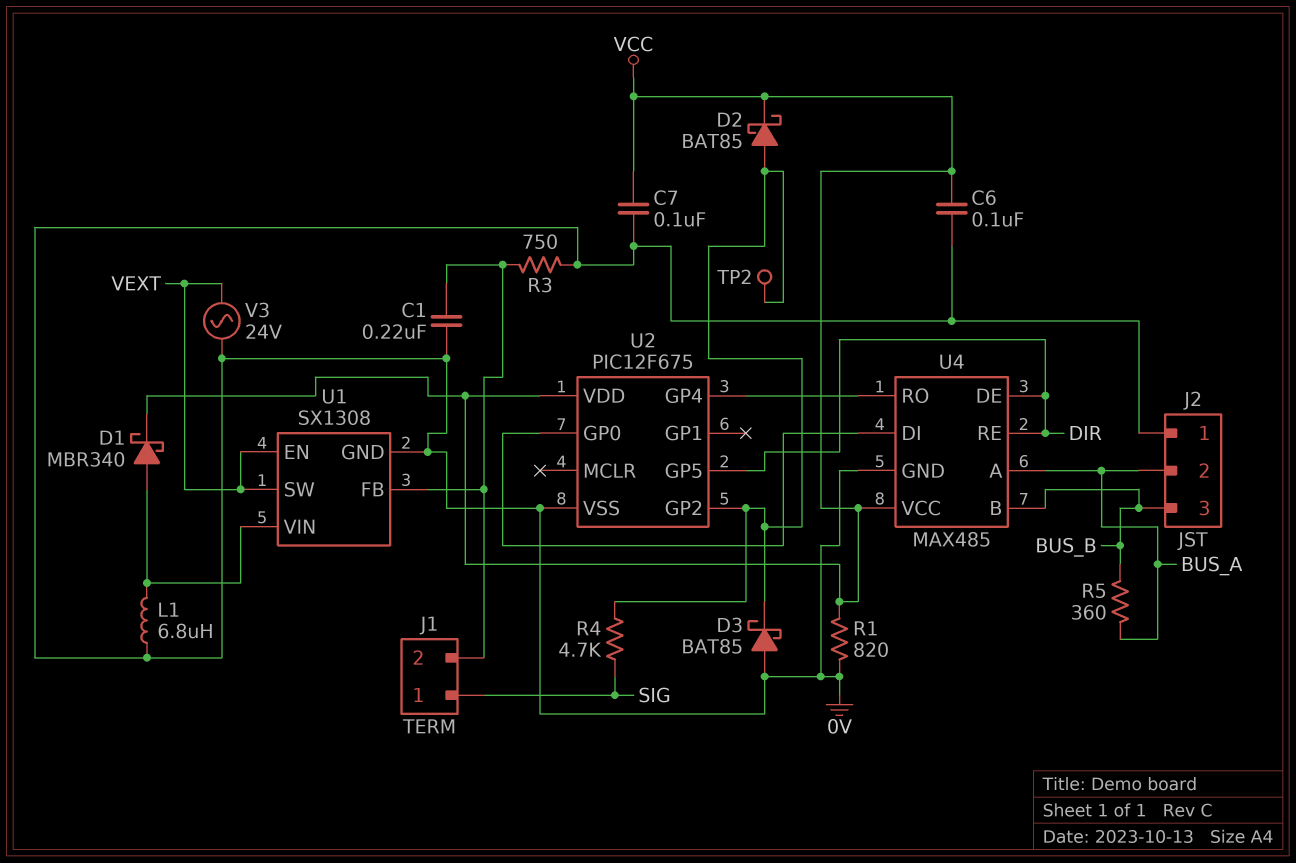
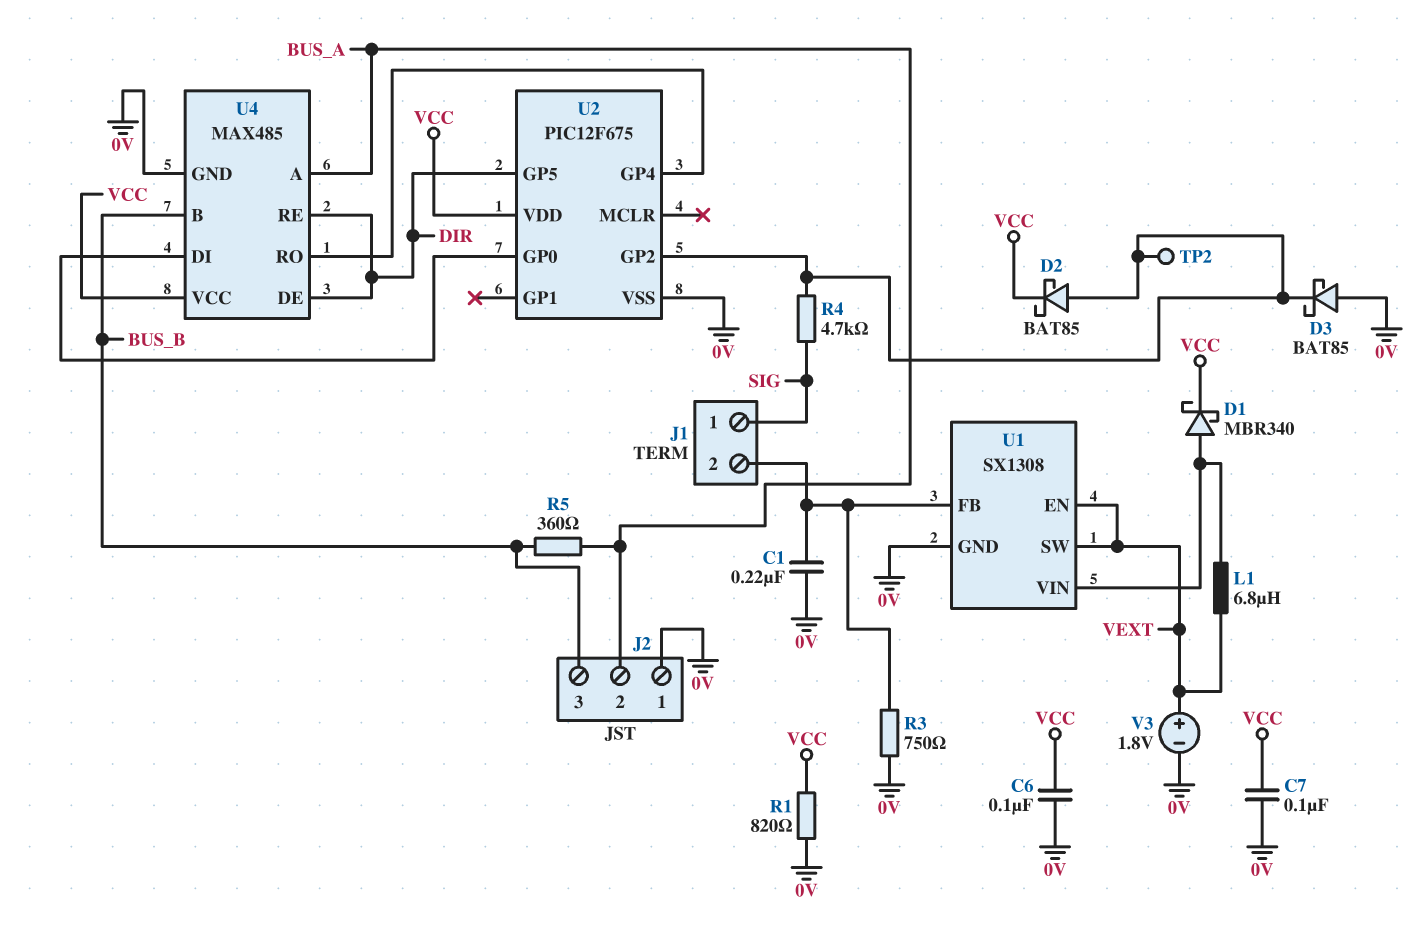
L1: 6.8uH (0V, U1/VIN) -> 6.8uH (U1/VIN, VEXT)
V3: AC 24V (0V, VEXT) -> 1.8V (plus VEXT, minus 0V)

